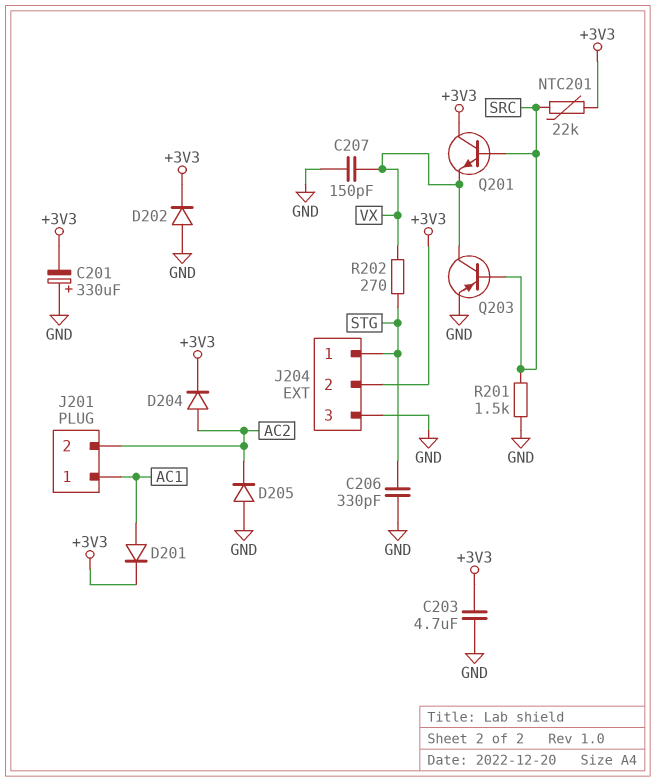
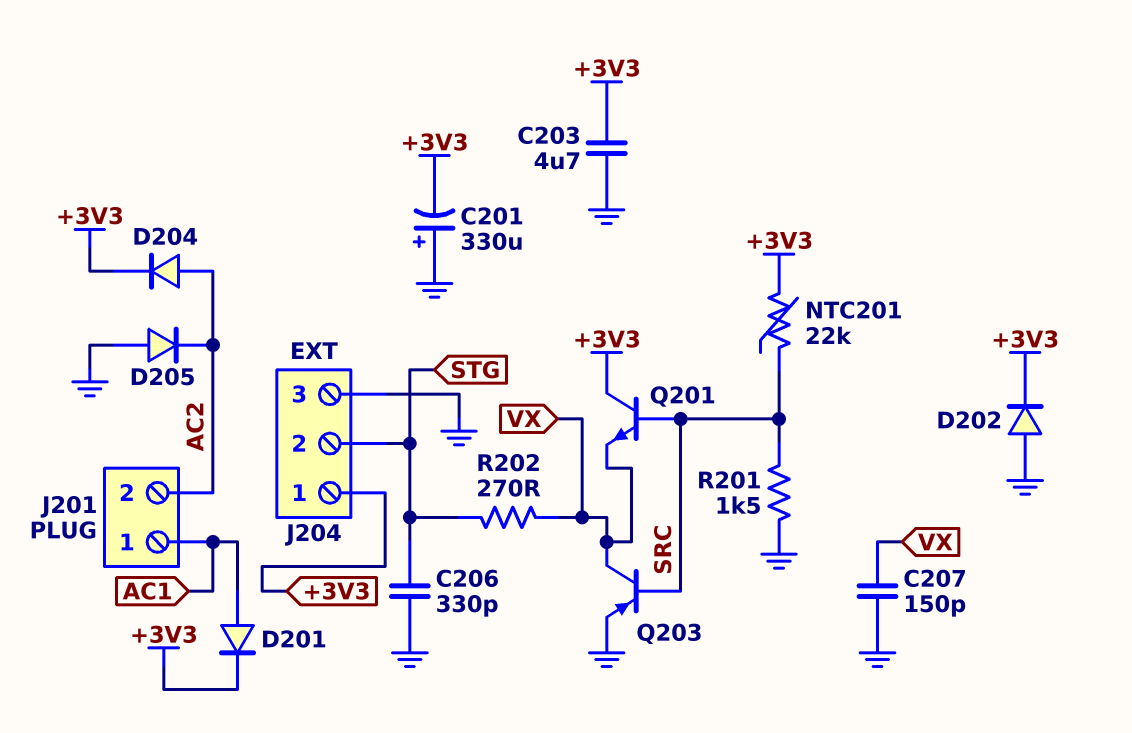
J204 pin 1: STG -> +3V3
J204 pin 2: +3V3 -> STG

